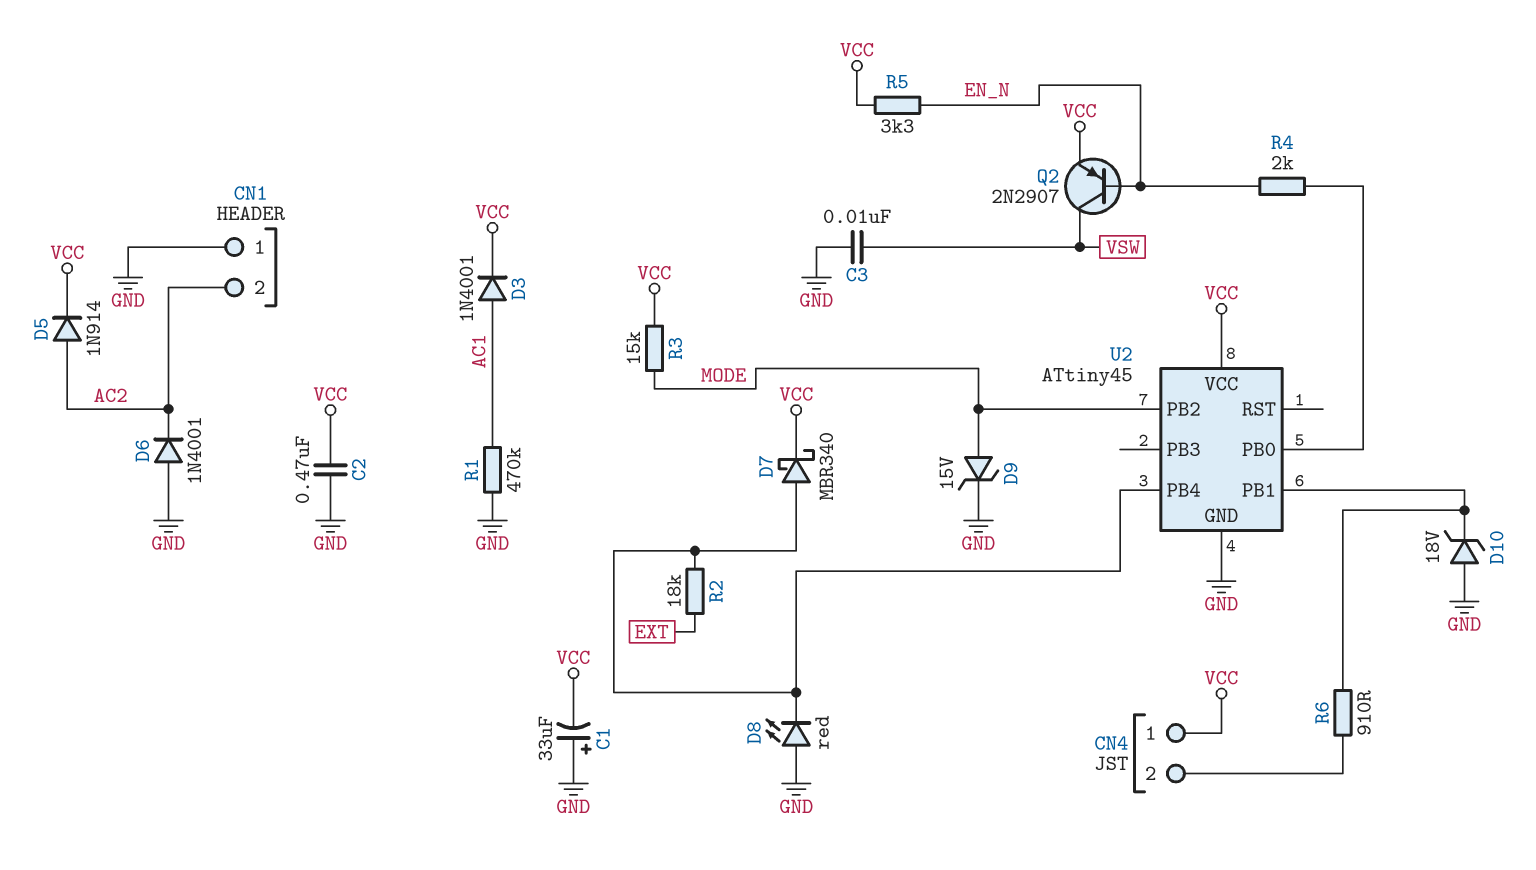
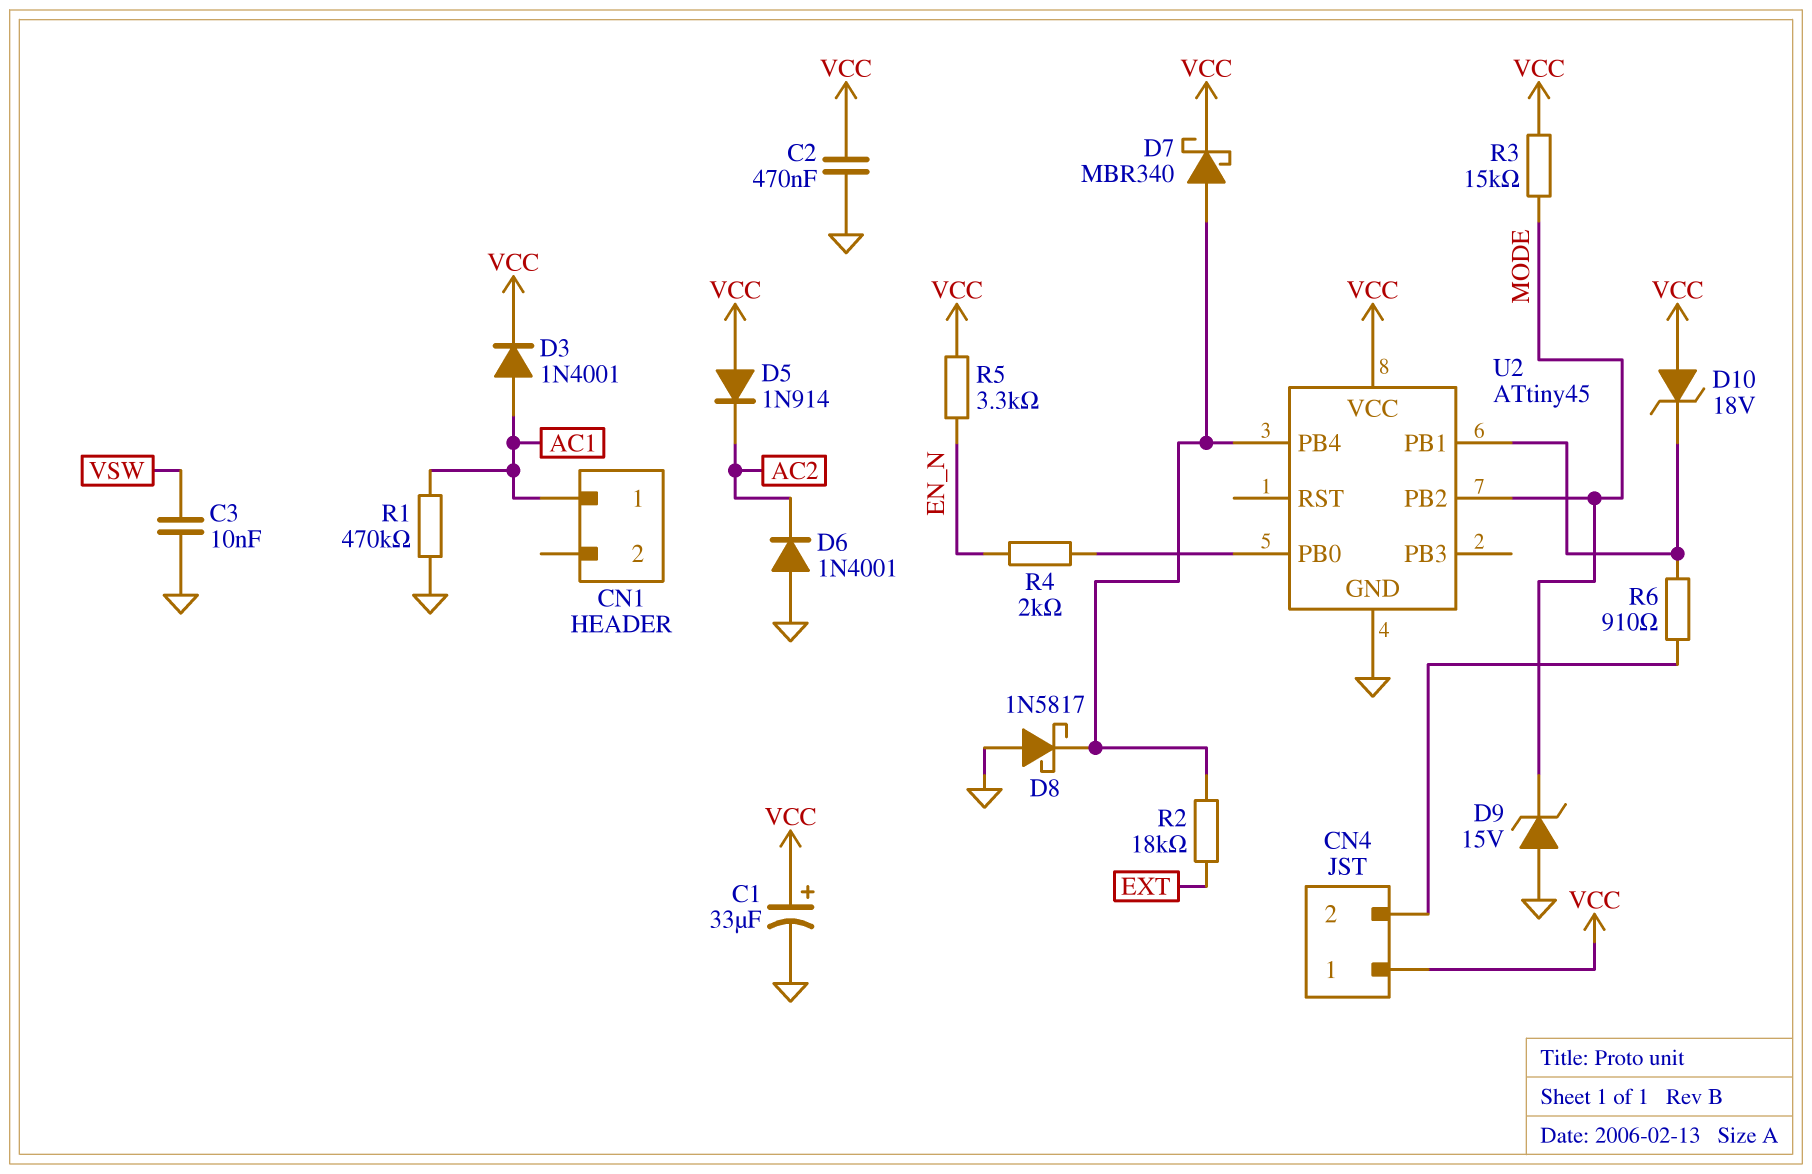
C1: 33uF (plus GND, minus VCC) -> 33uF (plus VCC, minus GND)
CN1 pin 1: GND -> AC1
CN1 pin 2: AC2 -> none
D5: diode 1N914 (A AC2, K VCC) -> diode 1N914 (A VCC, K AC2)
D8: LED red (A GND, K U2/PB4) -> schottky 1N5817 (A GND, K U2/PB4)
D9: zener 15V (A MODE, K GND) -> zener 15V (A GND, K MODE)
D10: zener 18V (A GND, K U2/PB1) -> zener 18V (A VCC, K U2/PB1)
Q2: PNP 2N2907 (B EN_N, C VSW, E VCC) -> none

